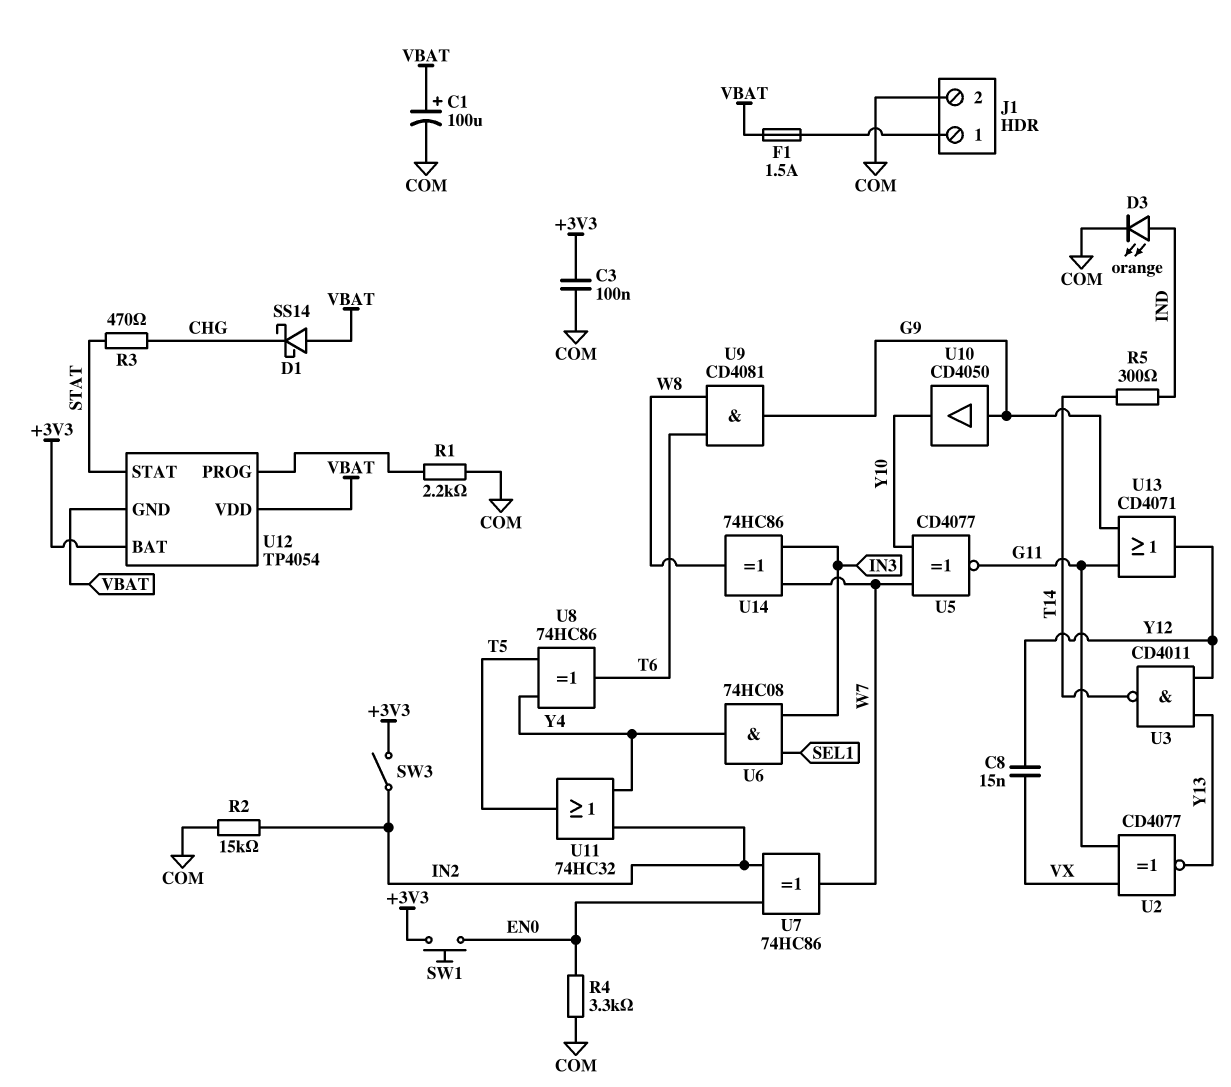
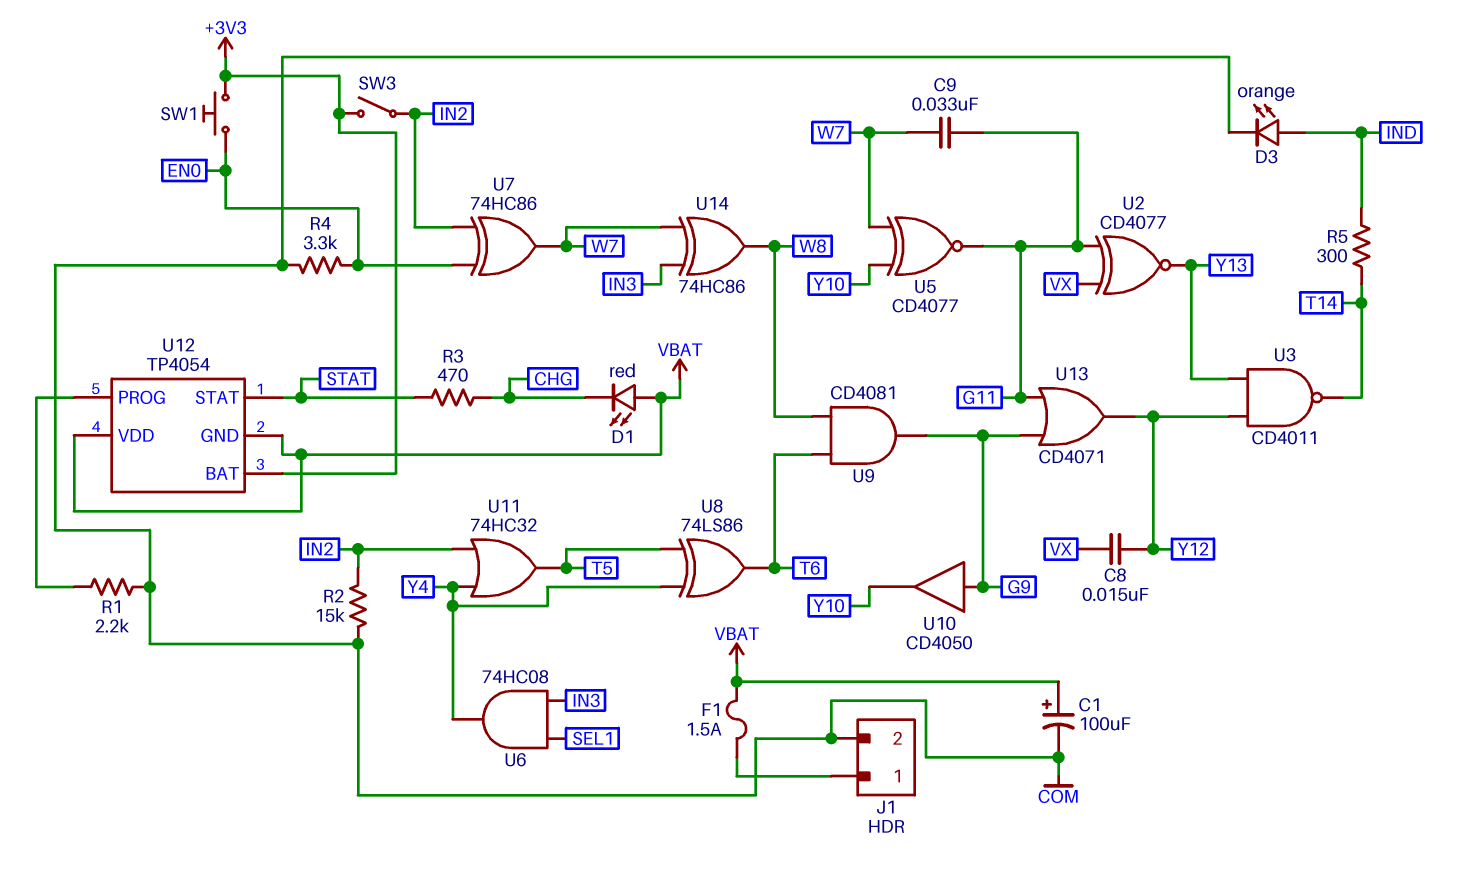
C3: 100nF (+3V3, COM) -> none
C9: none -> 33nF (G11, W7)
D1: schottky SS14 (A VBAT, K CHG) -> LED red (A VBAT, K CHG)
U8: XOR 74HC86 (in T5, in Y4, out T6) -> XOR 74LS86 (in T5, in Y4, out T6)

